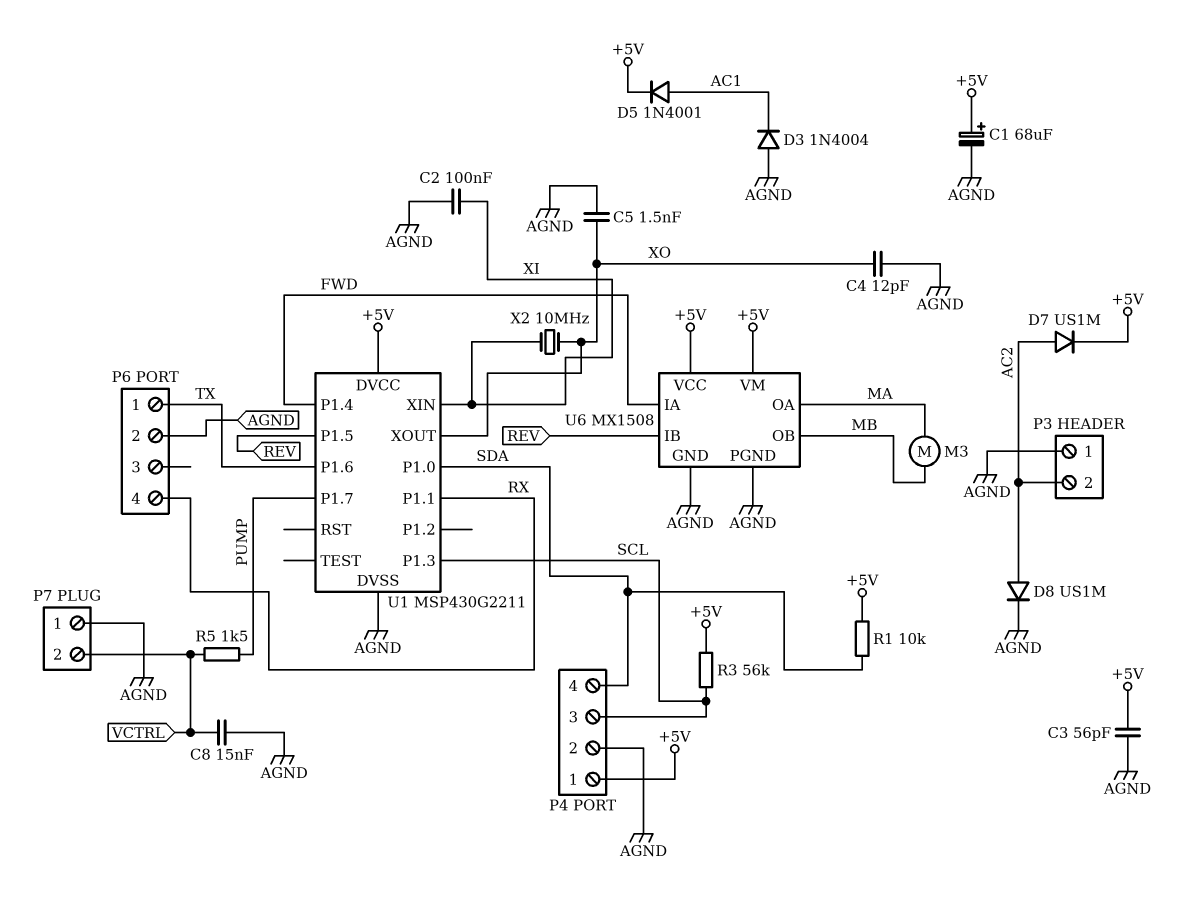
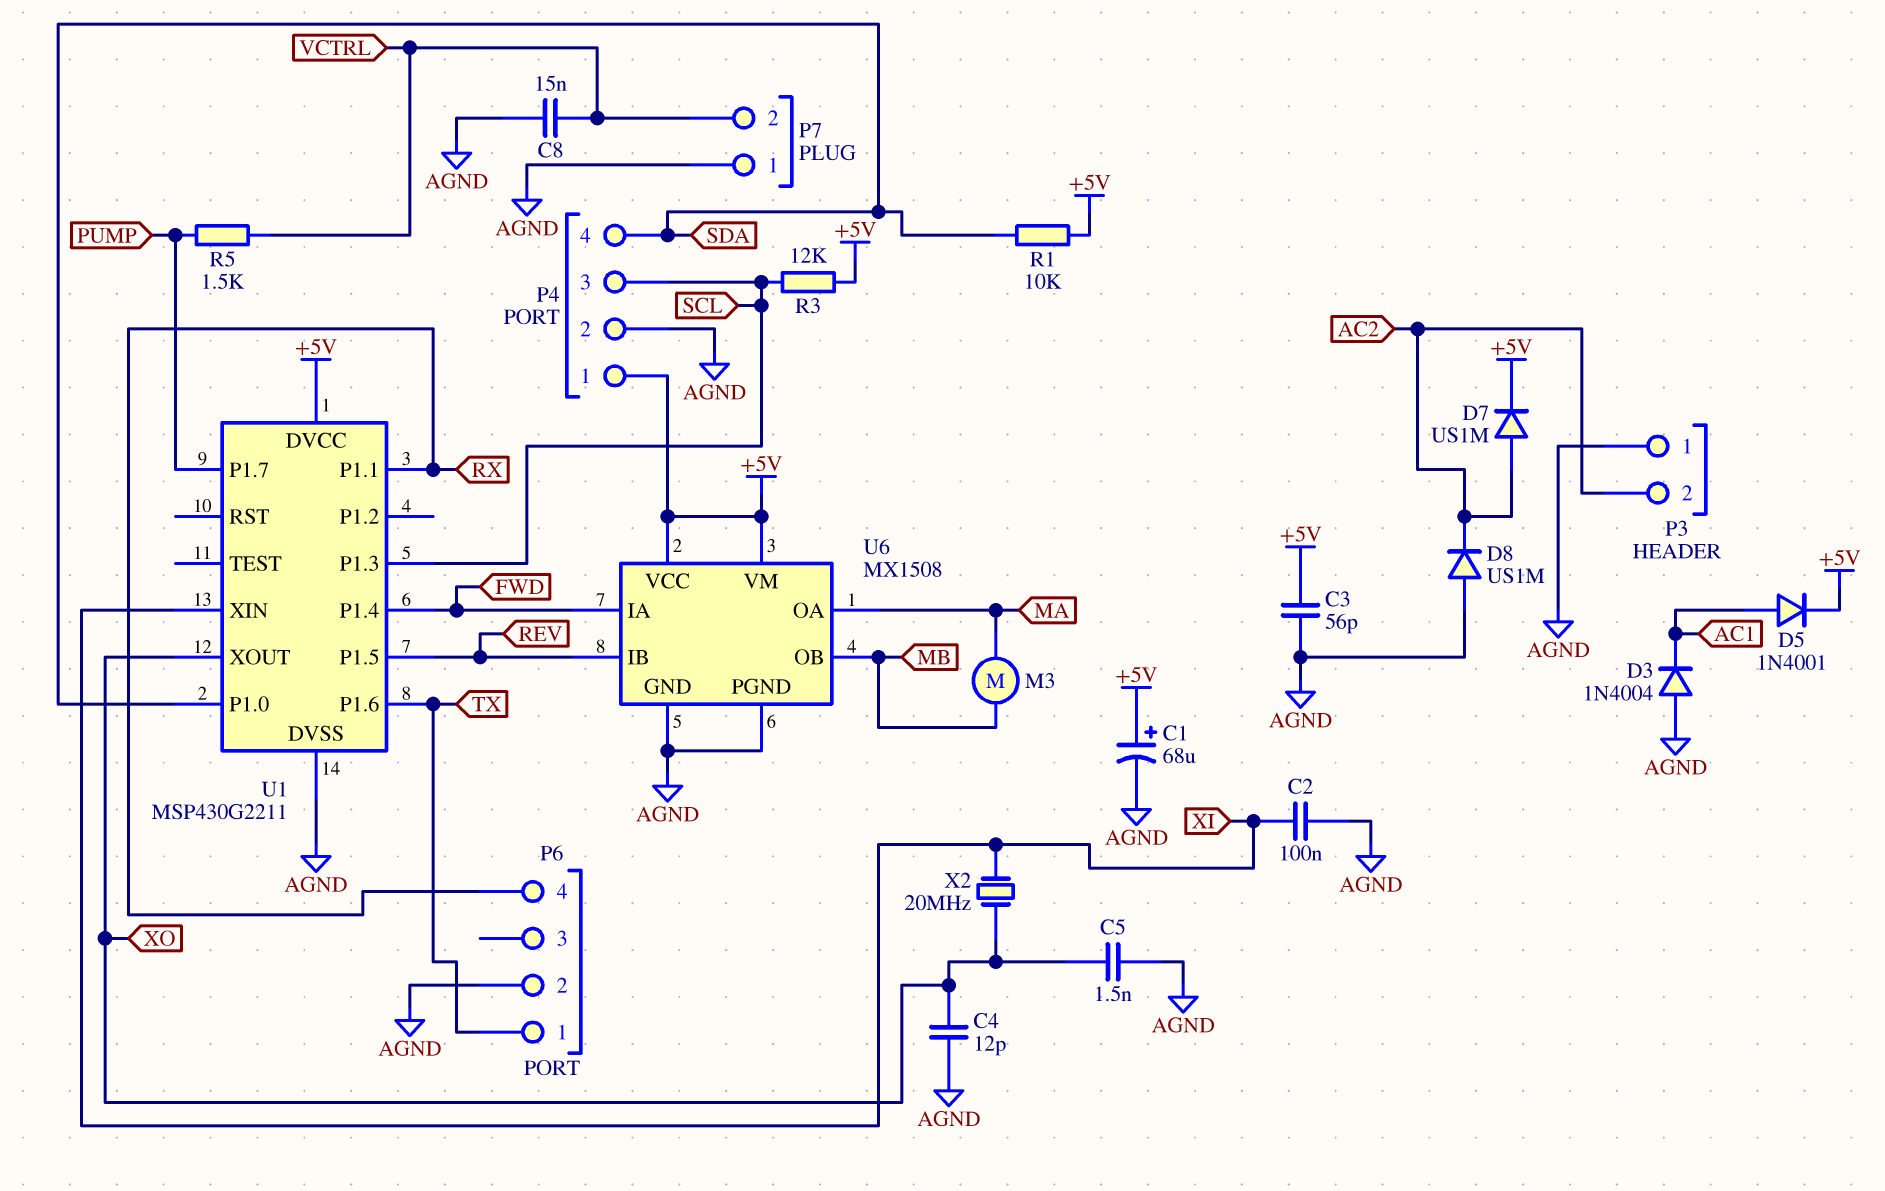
D8: diode US1M (A AC2, K AGND) -> diode US1M (A AGND, K AC2)
R3: 56k (+5V, SCL) -> 12k (+5V, SCL)
X2: 10MHz (XI, XO) -> 20MHz (XI, XO)

